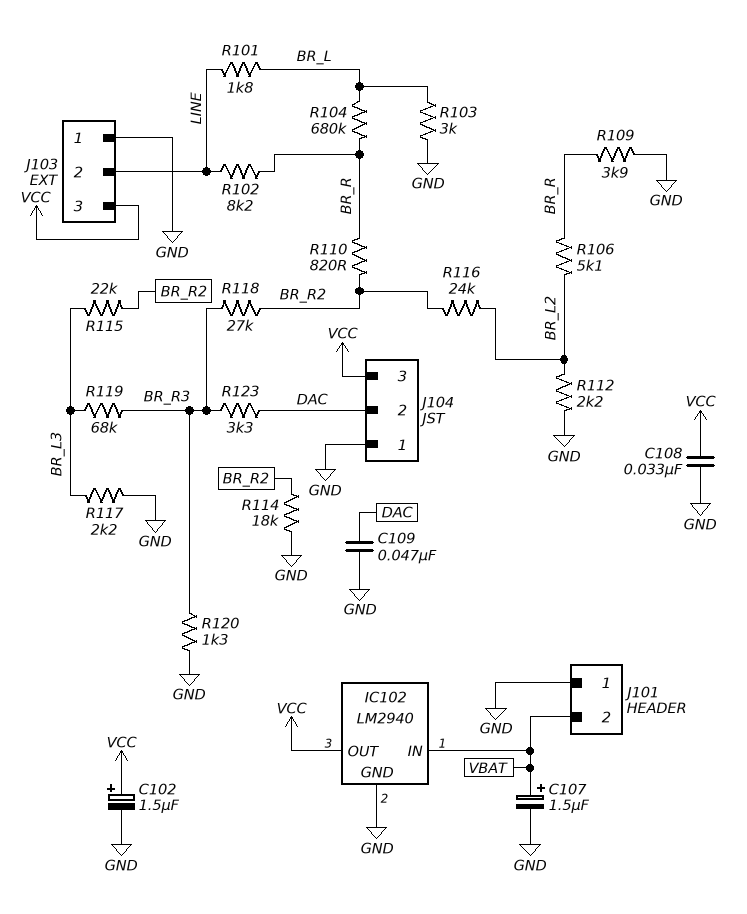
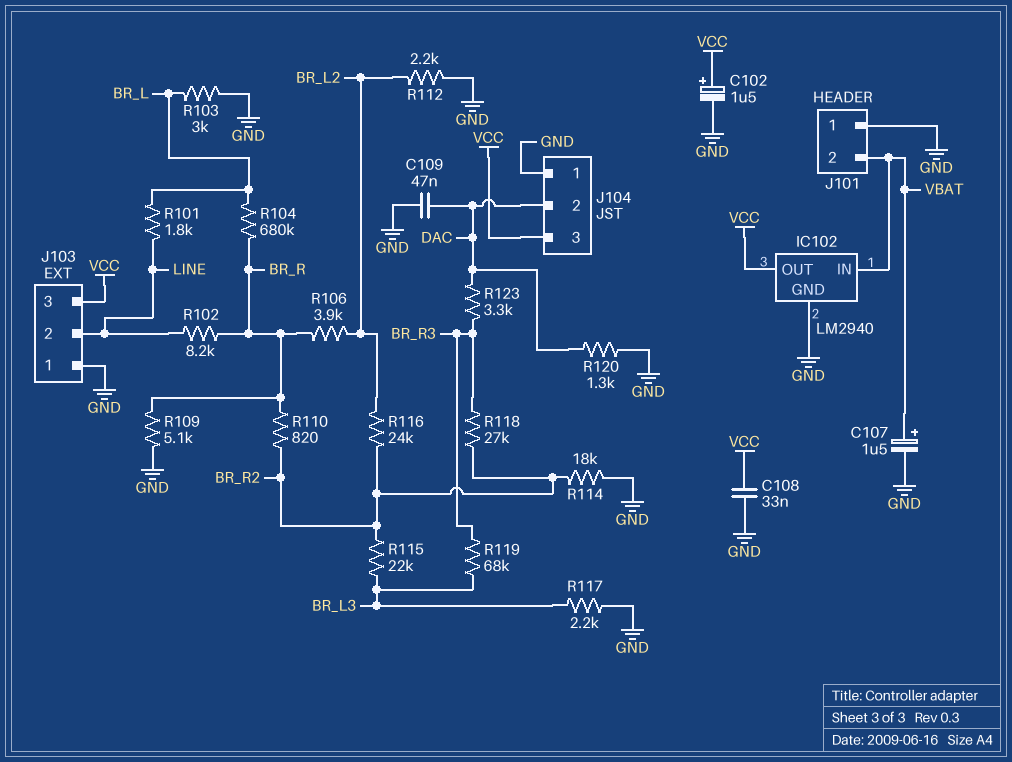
R106: 5.1k (BR_L2, BR_R) -> 3.9k (BR_L2, BR_R)
R109: 3.9k (BR_R, GND) -> 5.1k (BR_R, GND)
R120: 1.3k (BR_R3, GND) -> 1.3k (DAC, GND)

